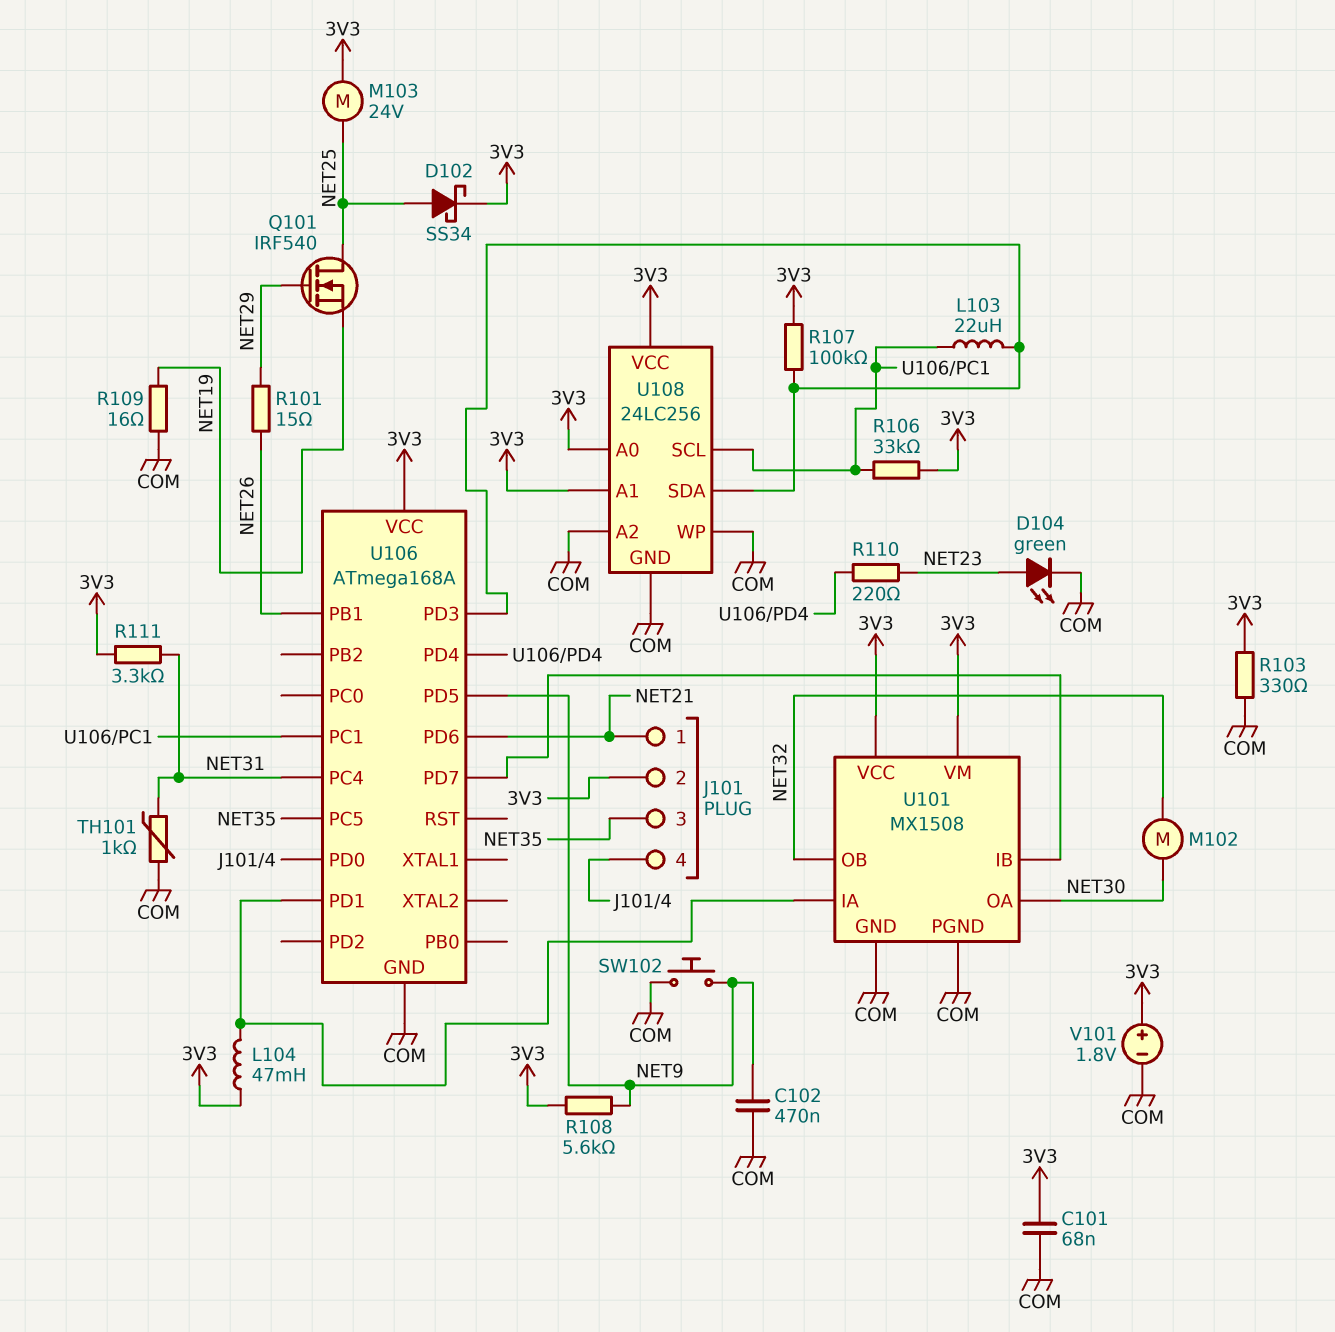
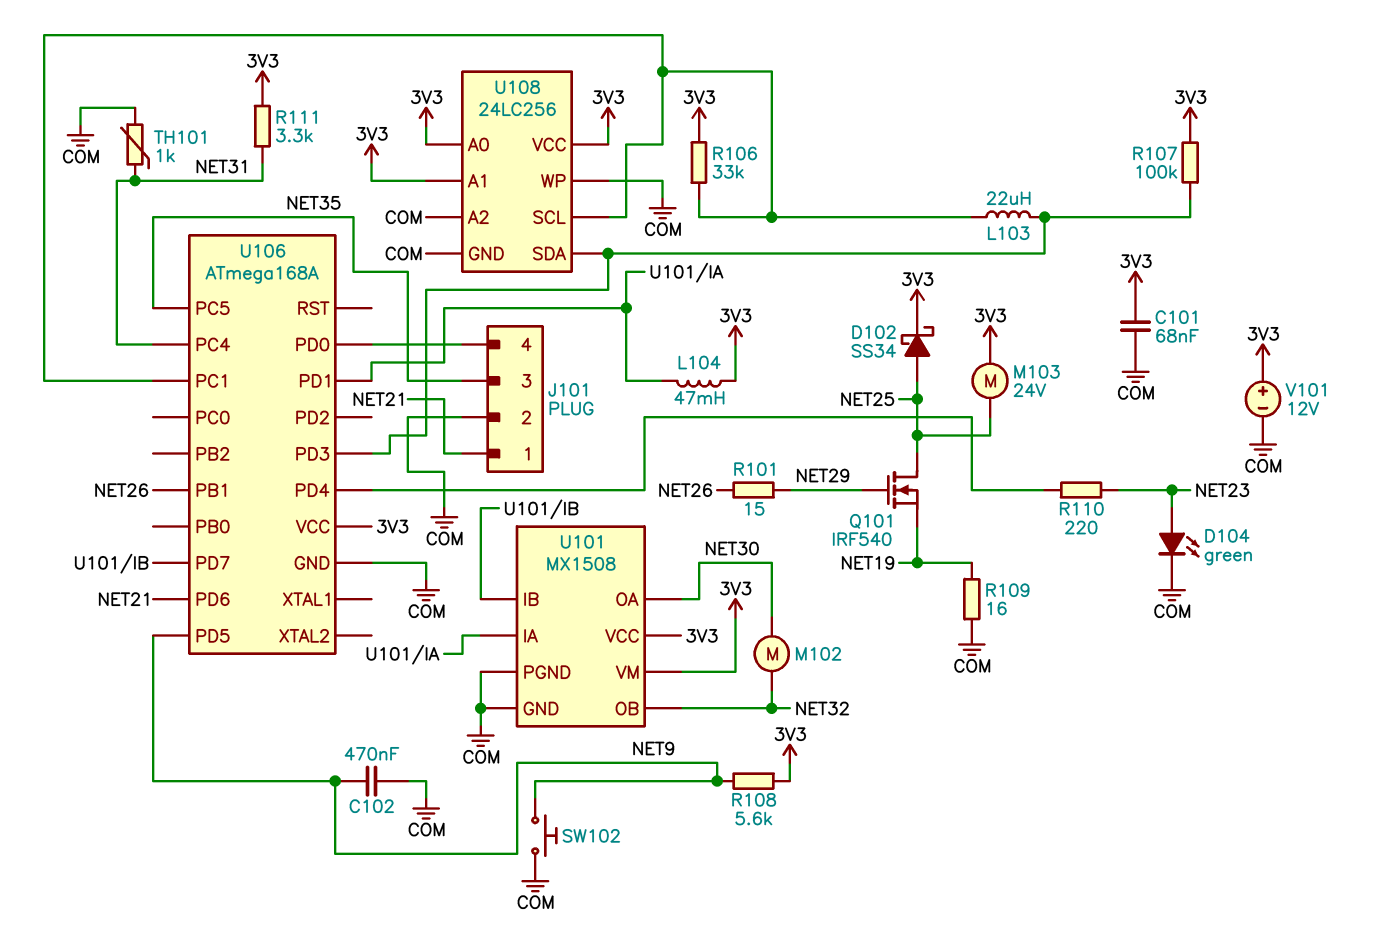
J101 pin 2: 3V3 -> COM
R103: 330 (3V3, COM) -> none
V101: 1.8V (plus 3V3, minus COM) -> 12V (plus 3V3, minus COM)

